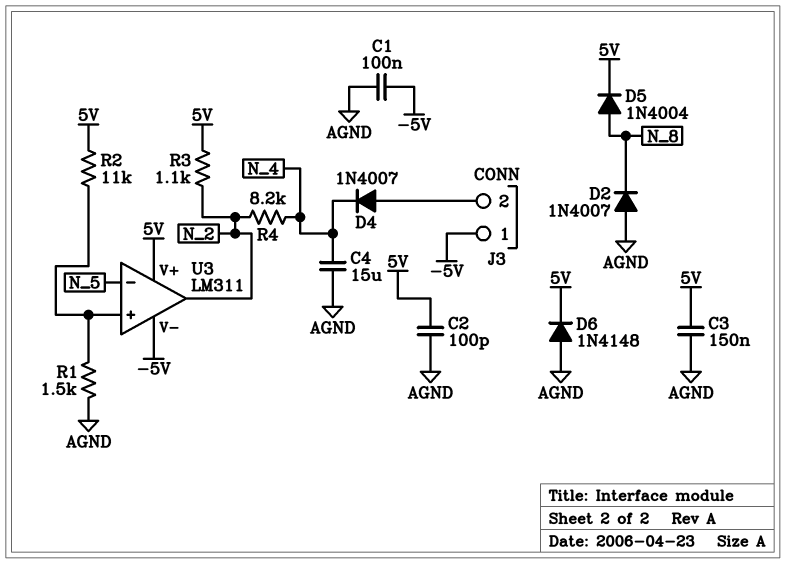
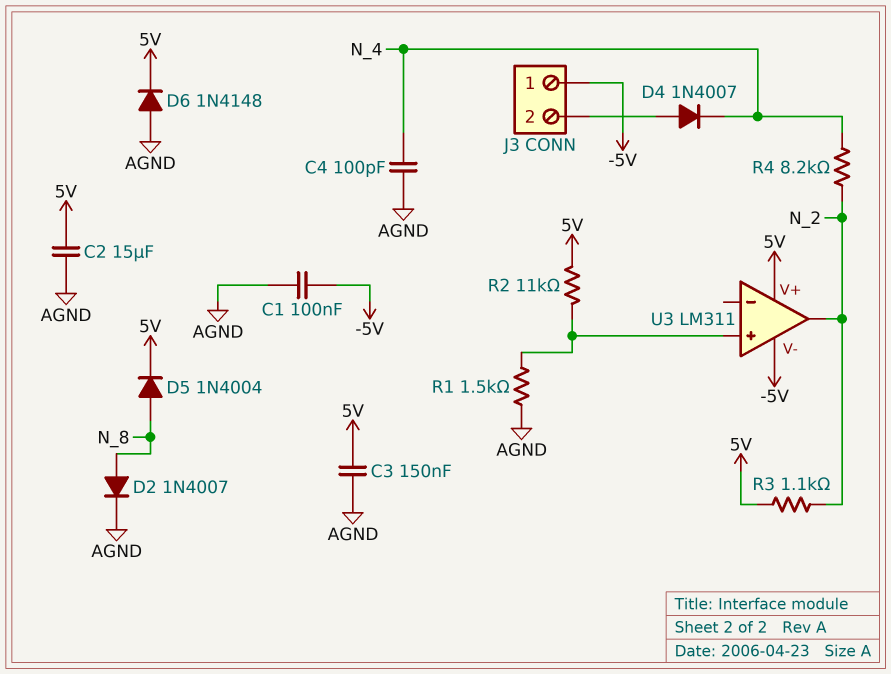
C2: 100pF (5V, AGND) -> 15uF (5V, AGND)
C4: 15uF (AGND, N_4) -> 100pF (AGND, N_4)
D2: diode 1N4007 (A AGND, K N_8) -> diode 1N4007 (A N_8, K AGND)
U3 pin in-: N_5 -> none

